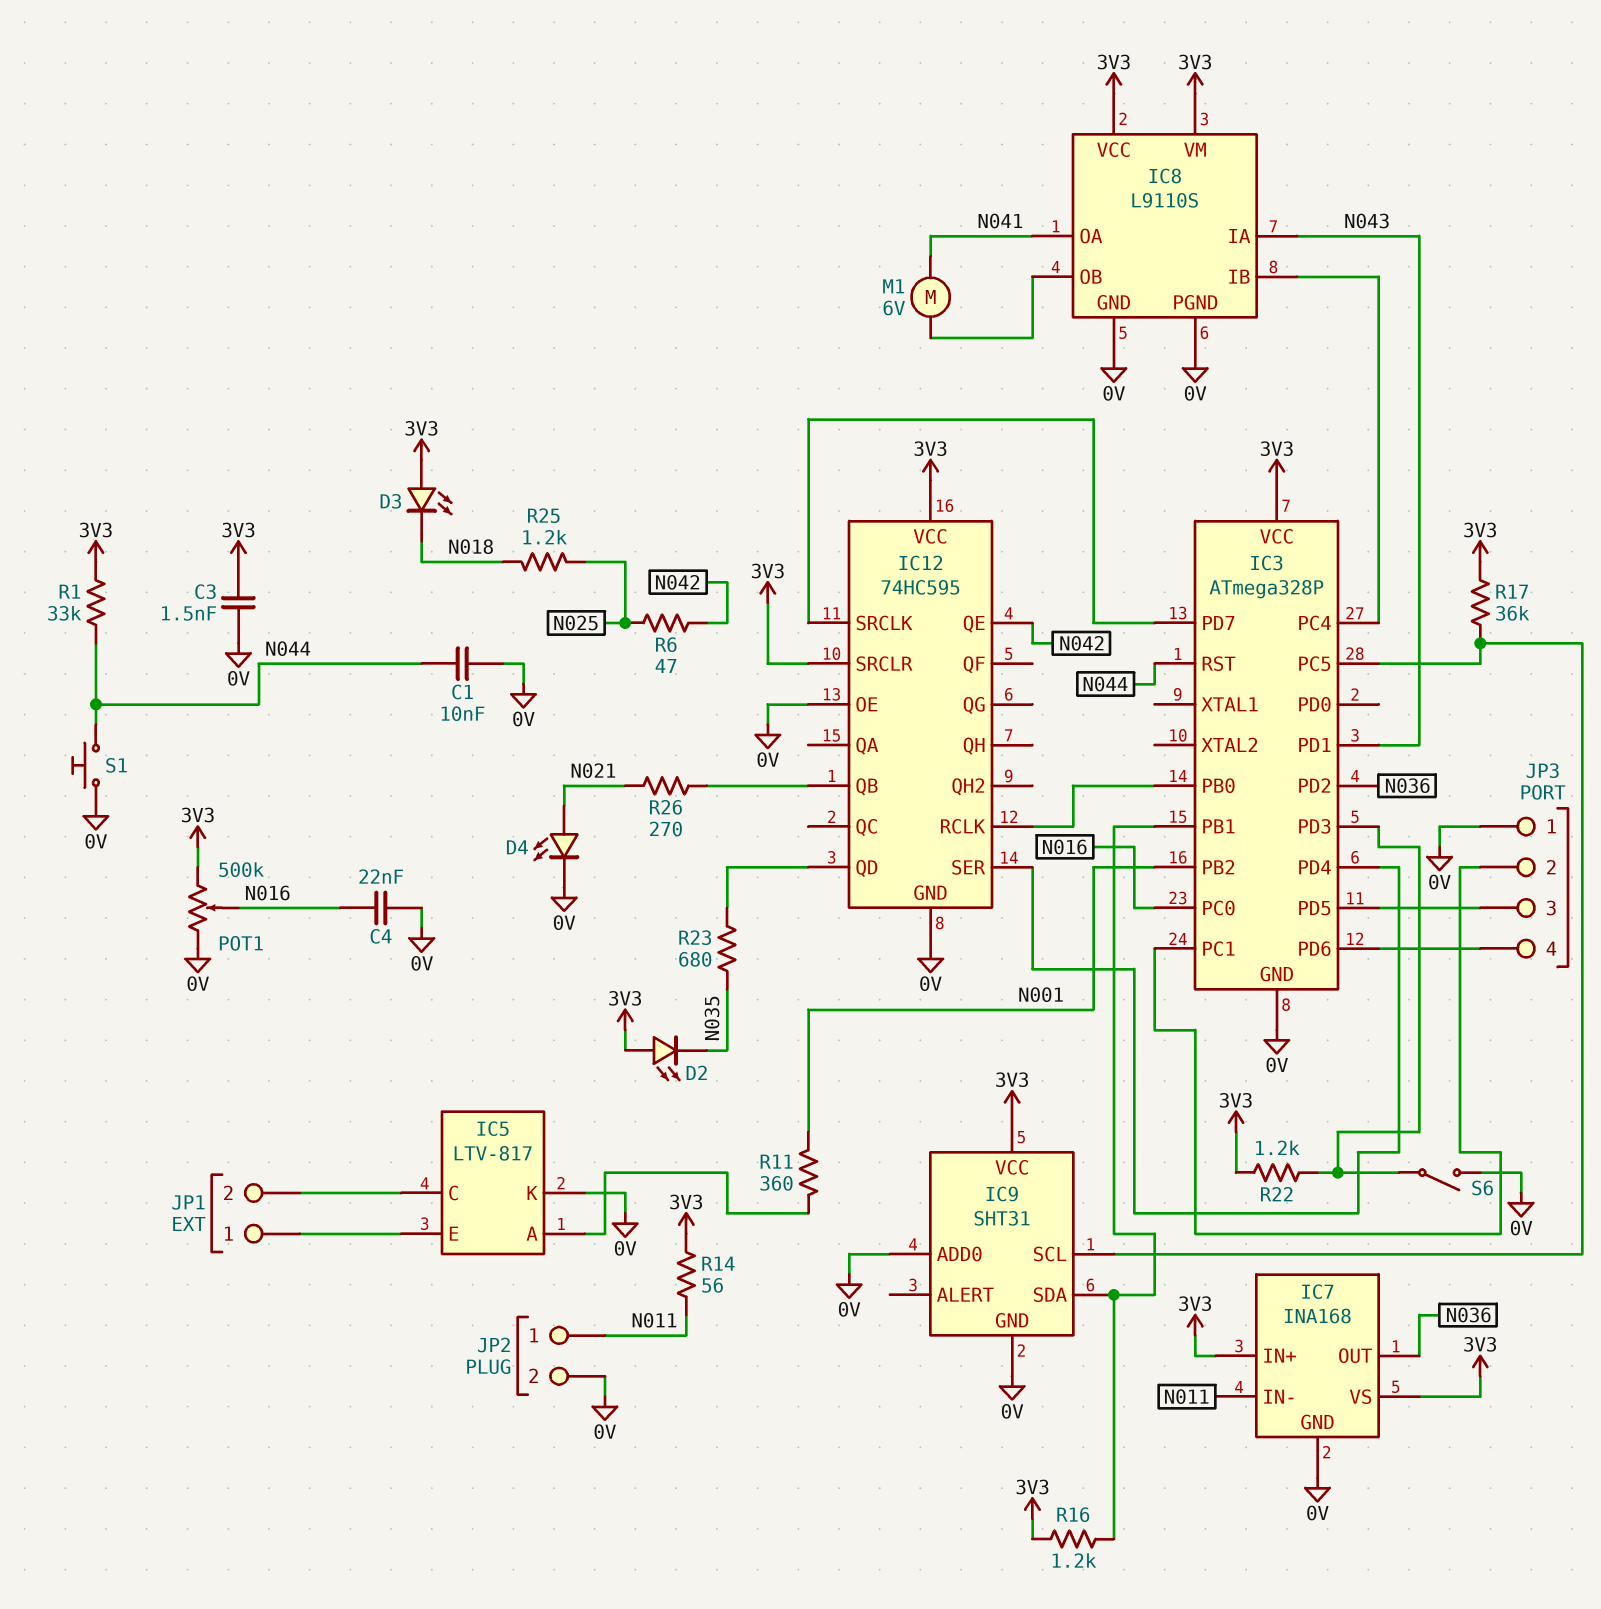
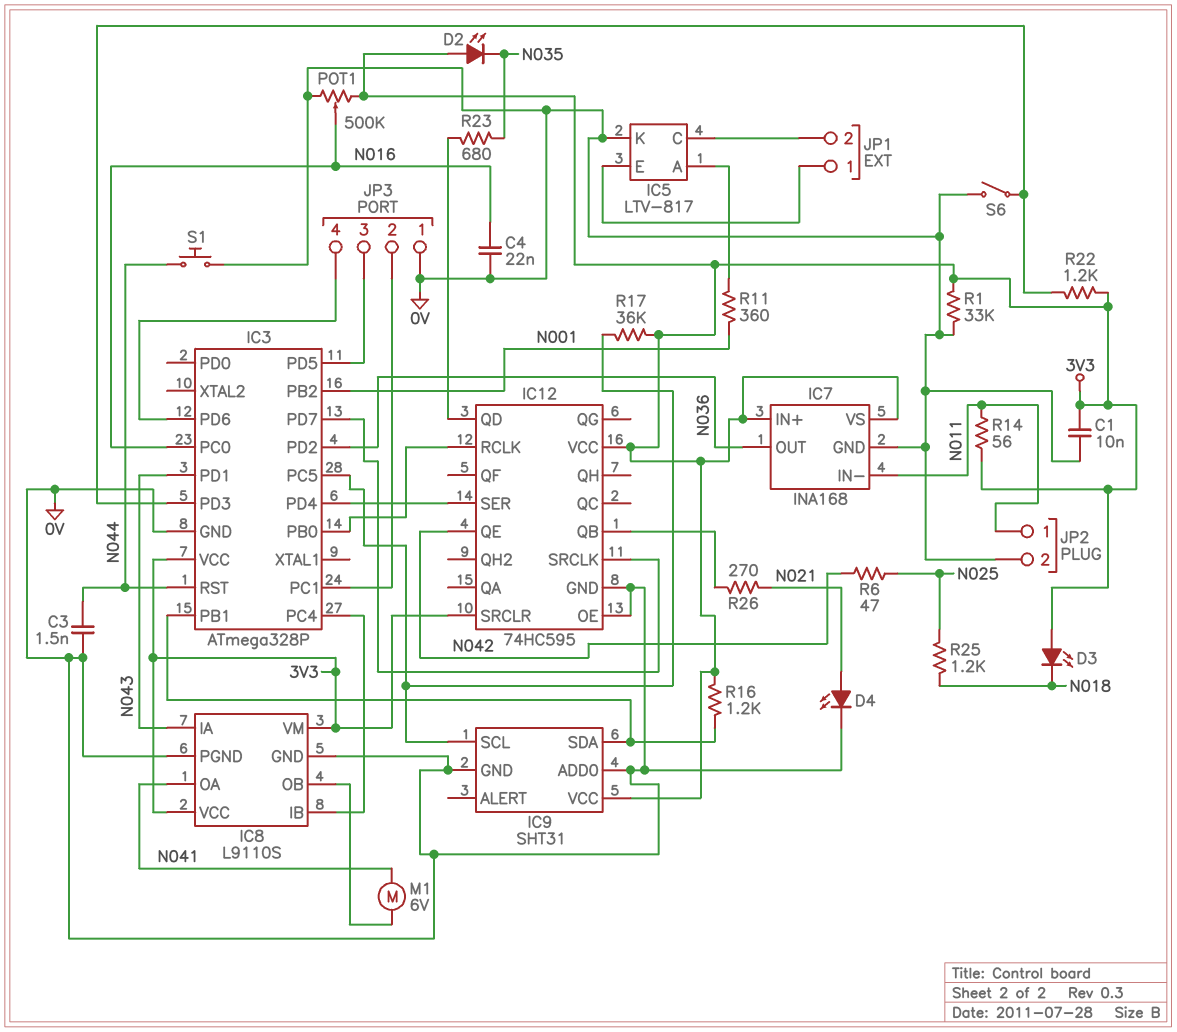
C1: 10nF (0V, N044) -> 10nF (0V, 3V3)
C3: 1.5nF (0V, 3V3) -> 1.5nF (0V, N044)
R1: 33k (3V3, N044) -> 33k (0V, 3V3)

